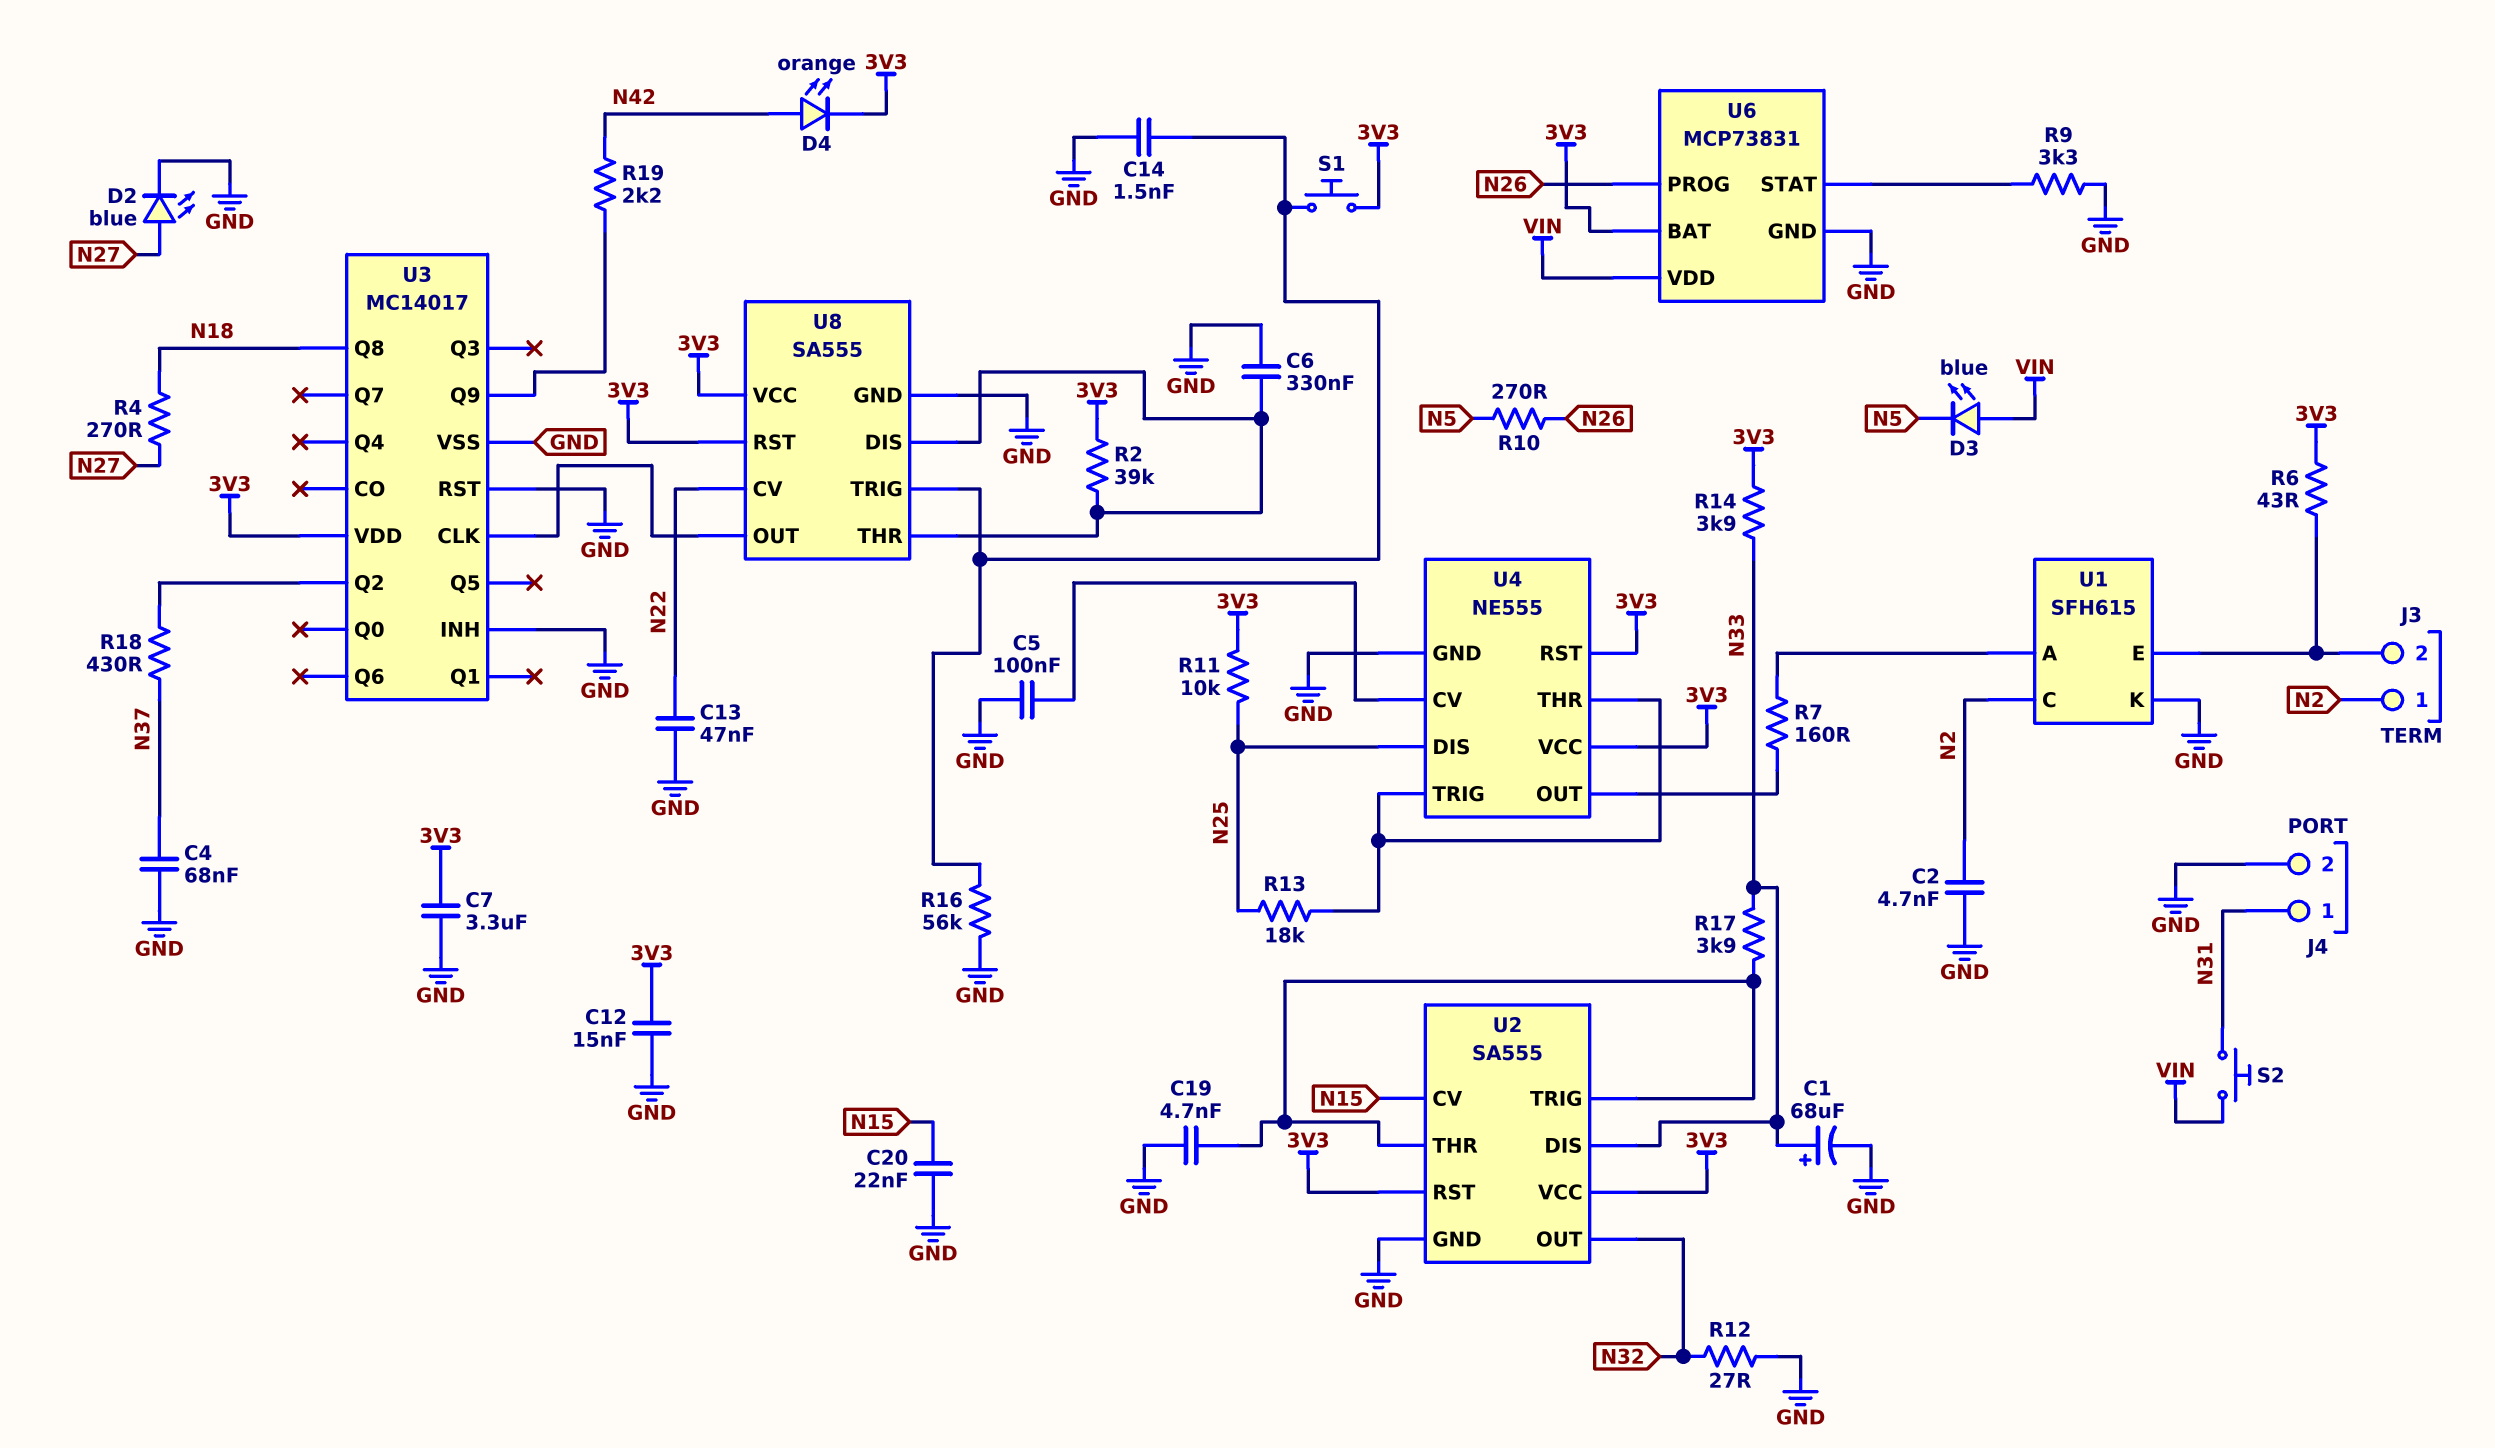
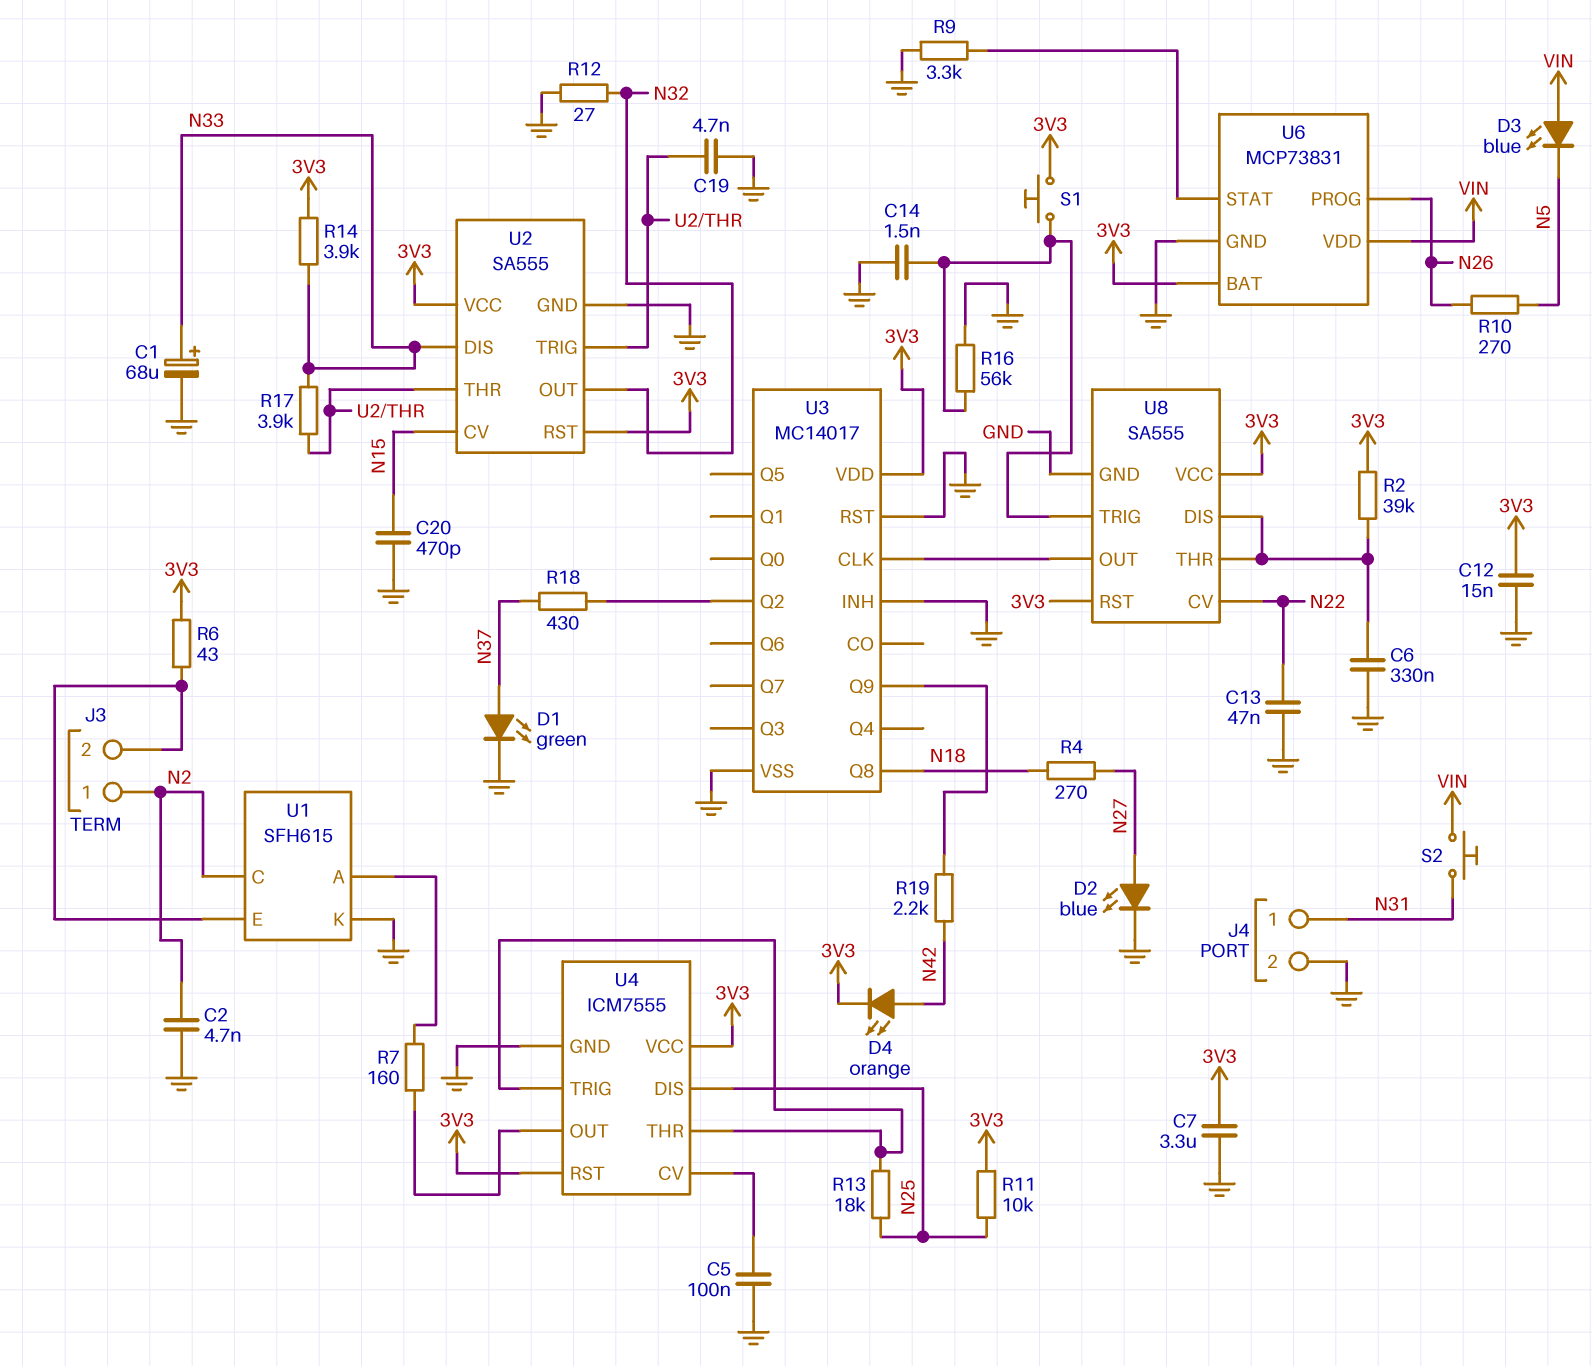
C4: 68nF (GND, N37) -> none
C20: 22nF (GND, N15) -> 470pF (GND, N15)
D1: none -> LED green (A N37, K GND)
U4: NE555 -> ICM7555

